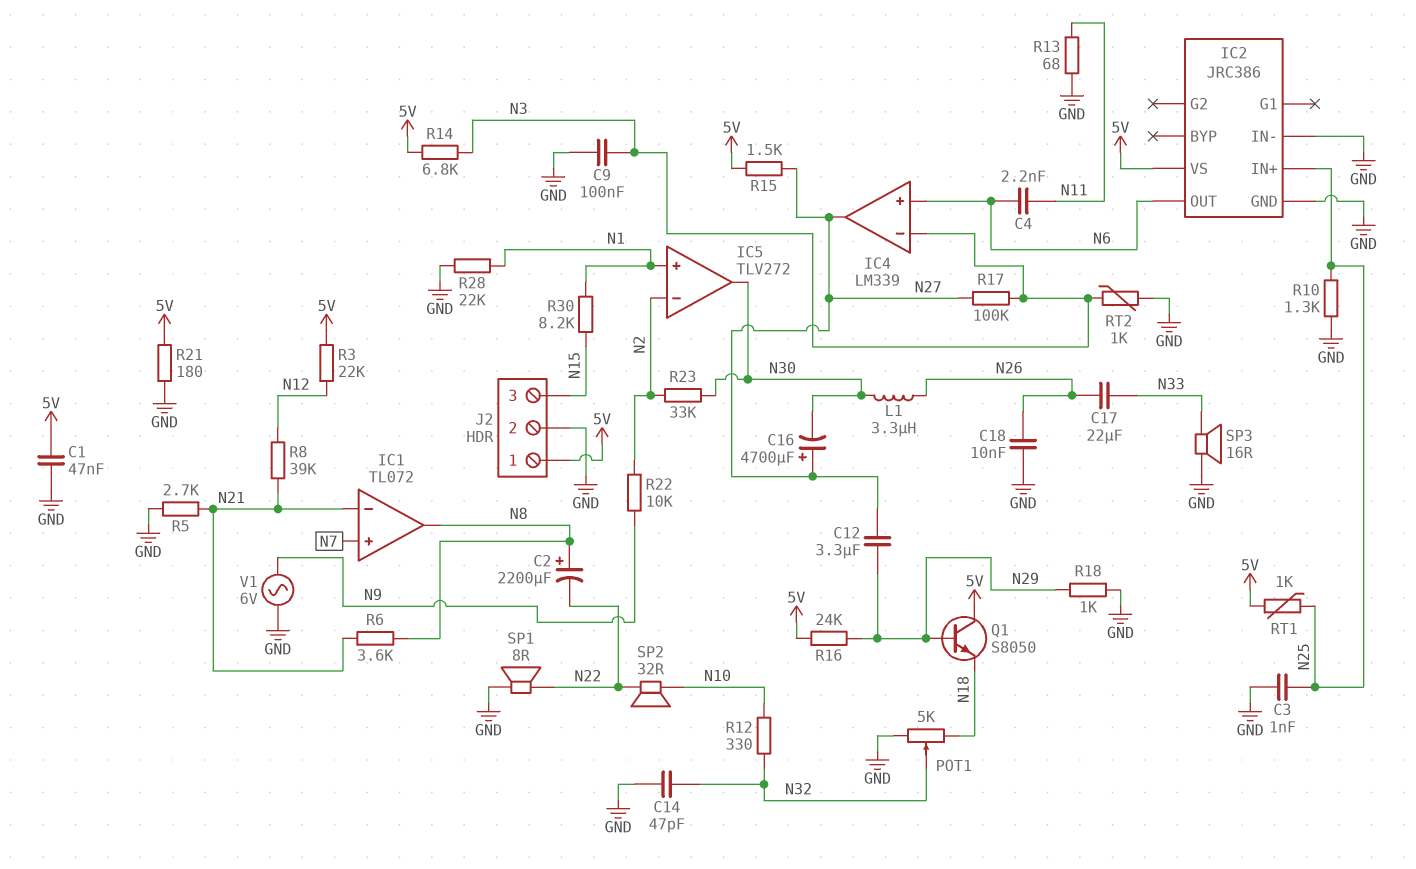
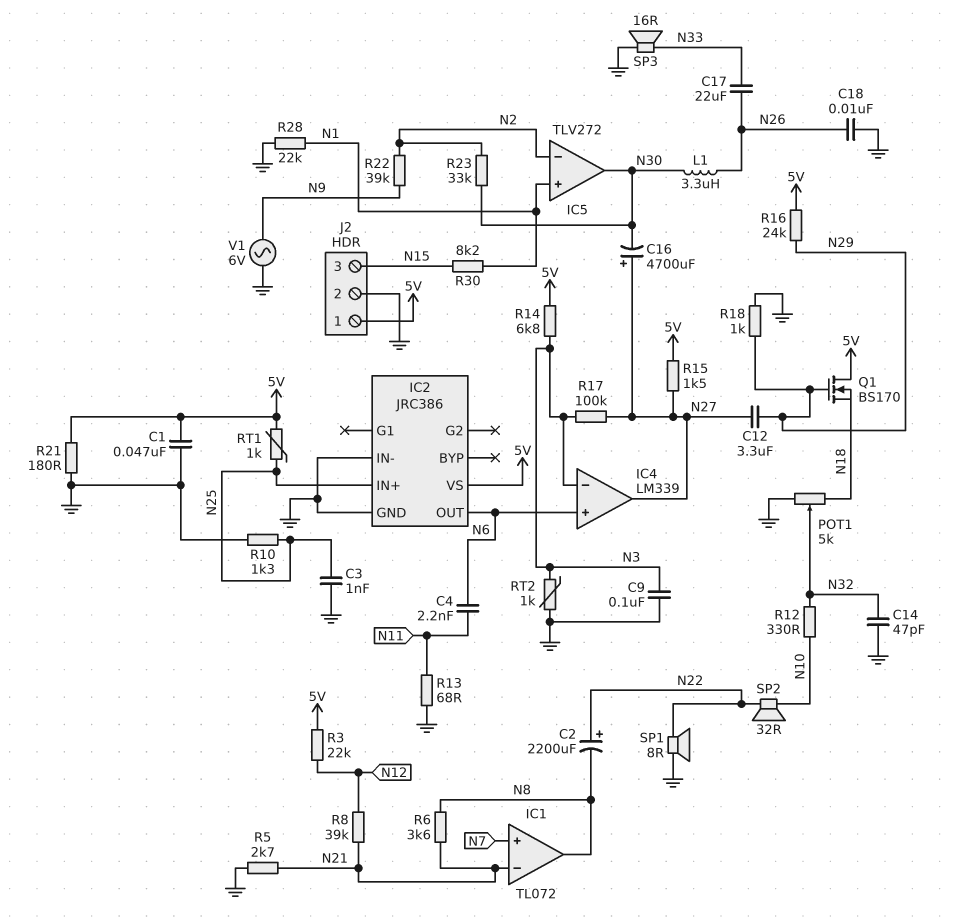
C2: 2200uF (plus N8, minus N22) -> 2200uF (plus N22, minus N8)
Q1: NPN S8050 (B N29, C 5V, E N18) -> NMOS BS170 (G N29, D 5V, S N18)
R22: 10k (N2, N9) -> 39k (N2, N9)

